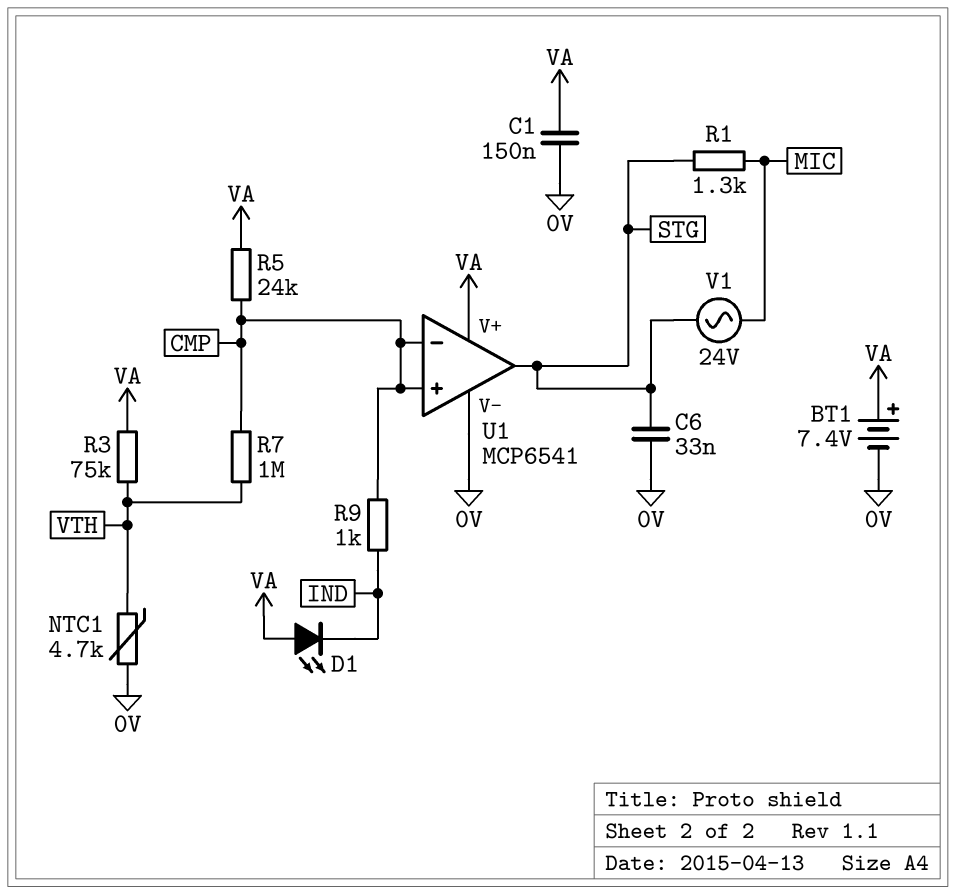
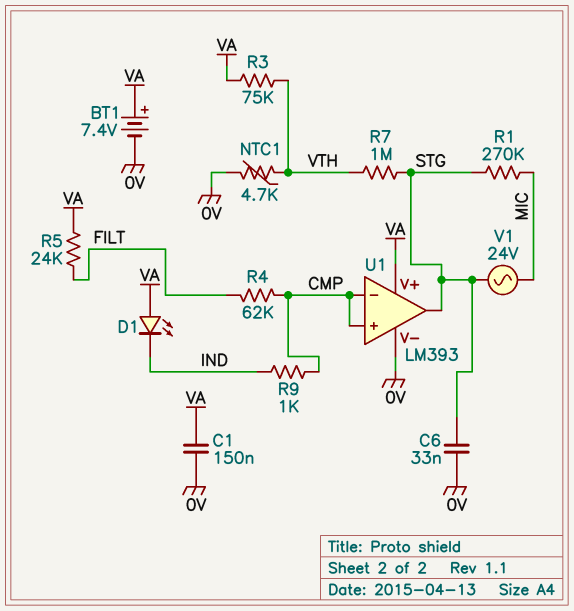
R1: 1.3k (MIC, STG) -> 270k (MIC, STG)
R4: none -> 62k (CMP, FILT)
R5: 24k (CMP, VA) -> 24k (FILT, VA)
R7: 1M (CMP, VTH) -> 1M (STG, VTH)
U1: MCP6541 -> LM393

